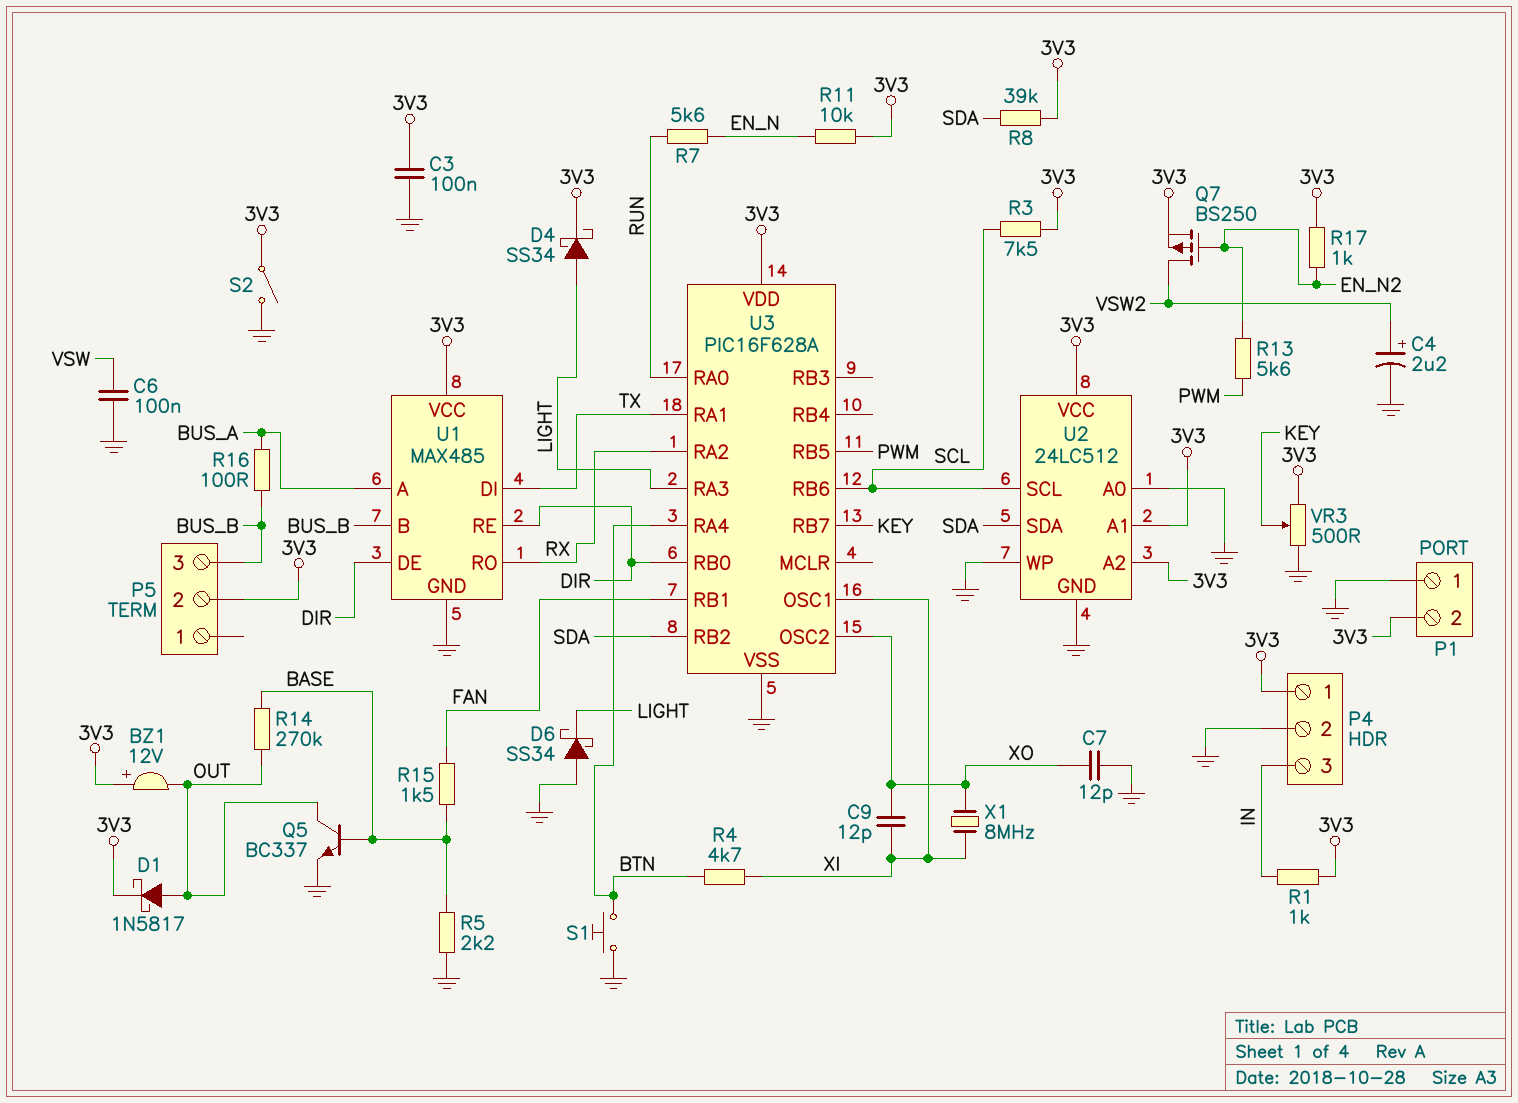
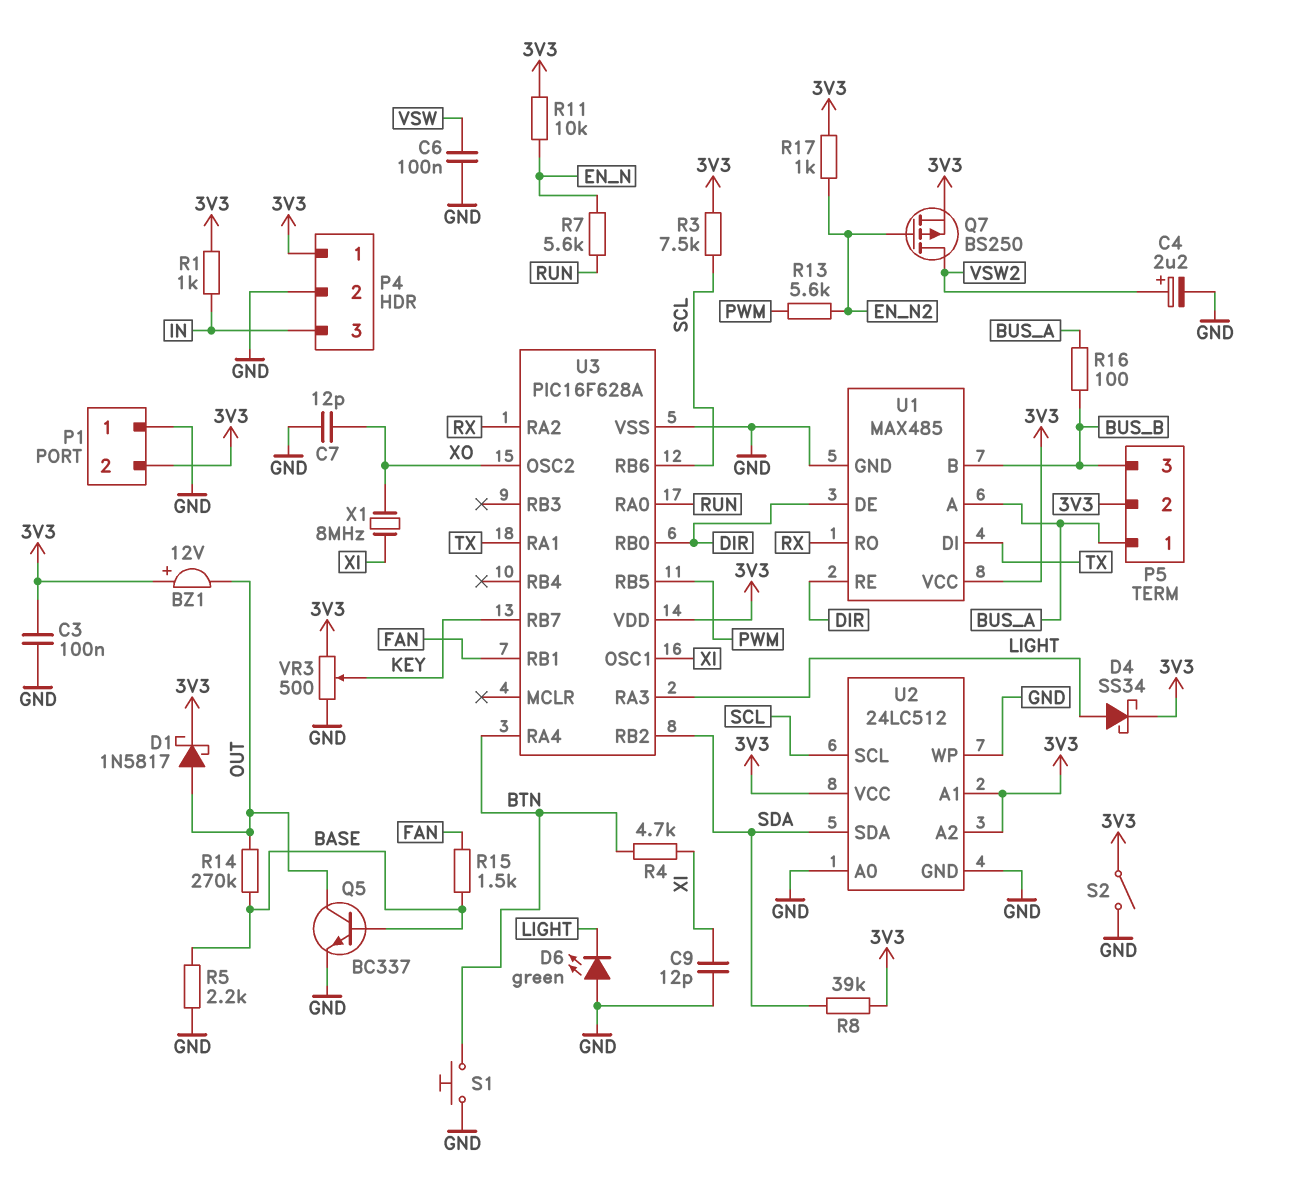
C9: 12pF (XI, XO) -> 12pF (GND, XI)
D6: schottky SS34 (A GND, K LIGHT) -> LED green (A GND, K LIGHT)
P5 pin 1: none -> BUS_A

